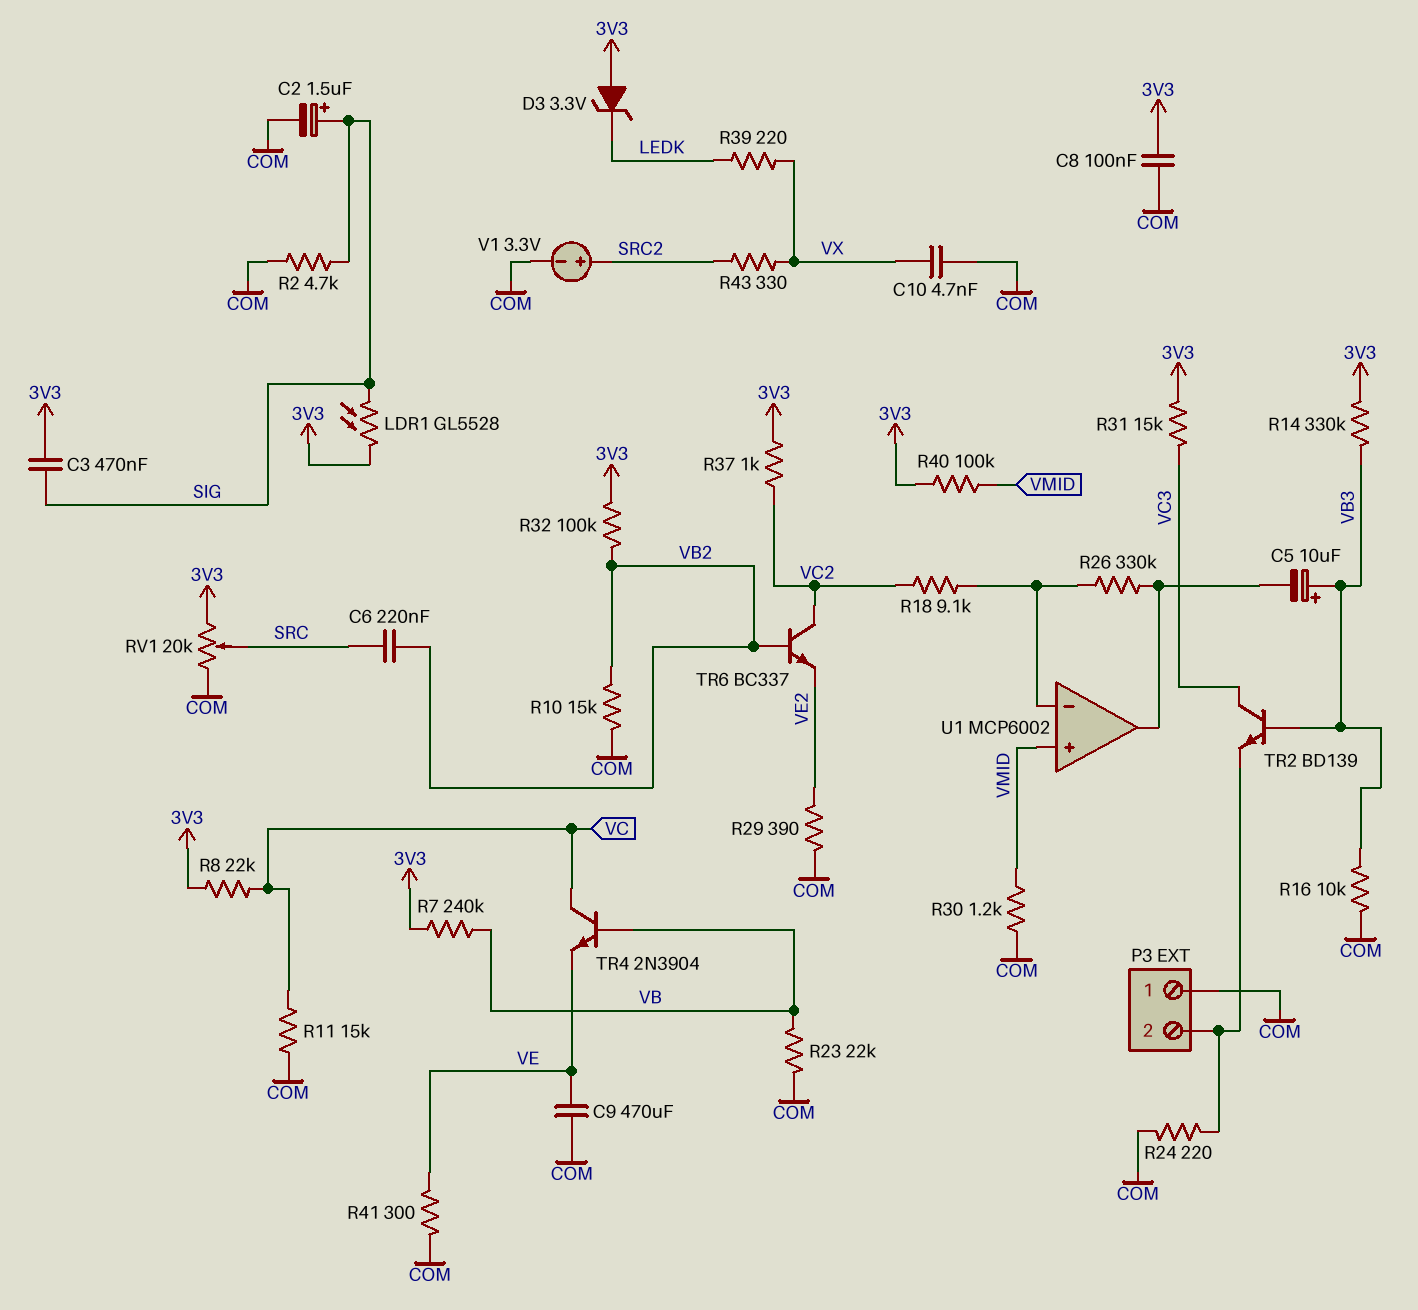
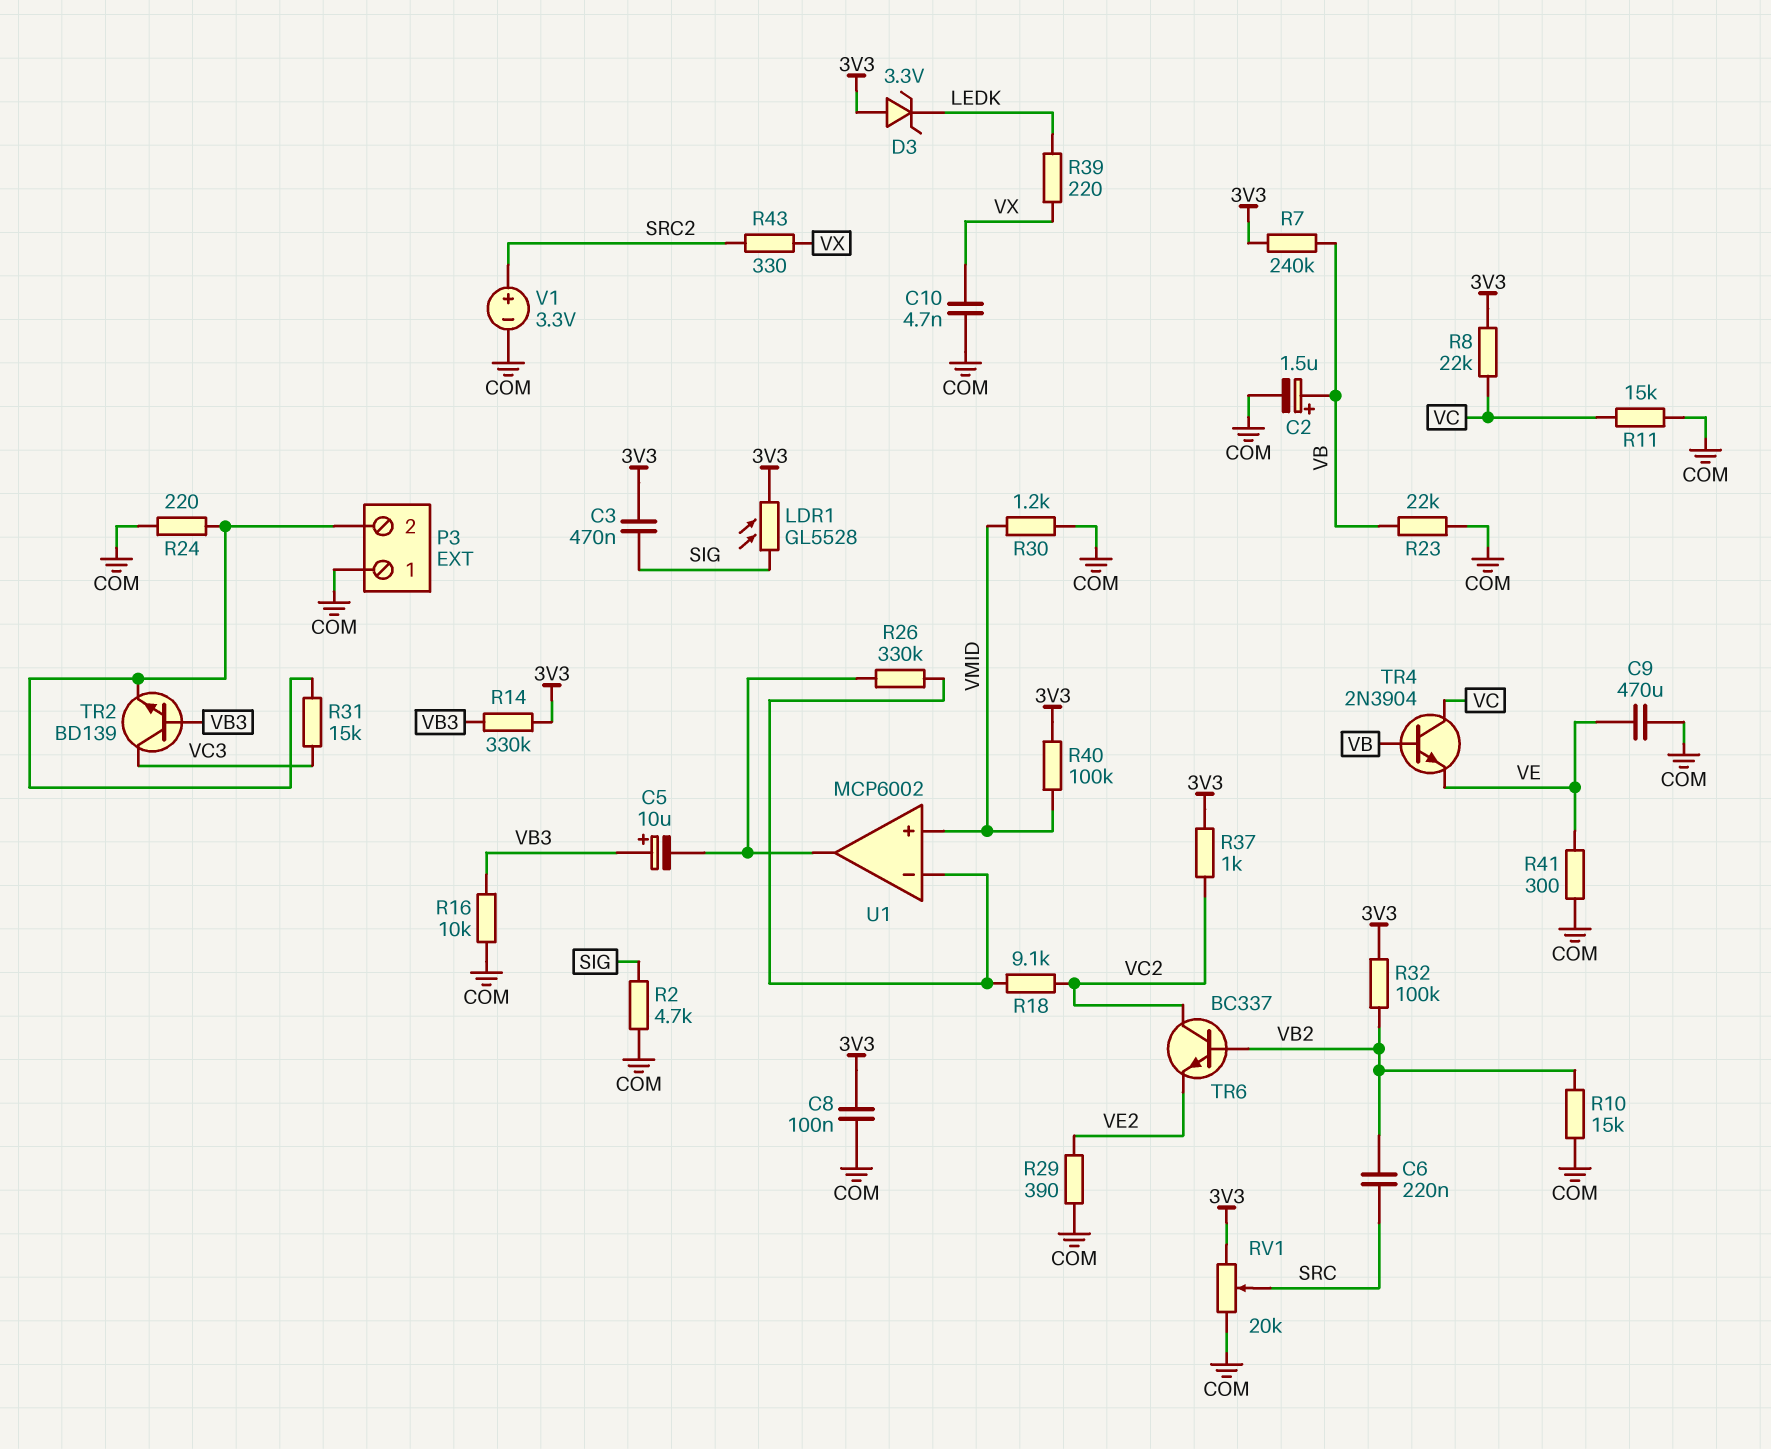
C2: 1.5uF (plus SIG, minus COM) -> 1.5uF (plus VB, minus COM)
R31: 15k (3V3, VC3) -> 15k (P3/2, VC3)

